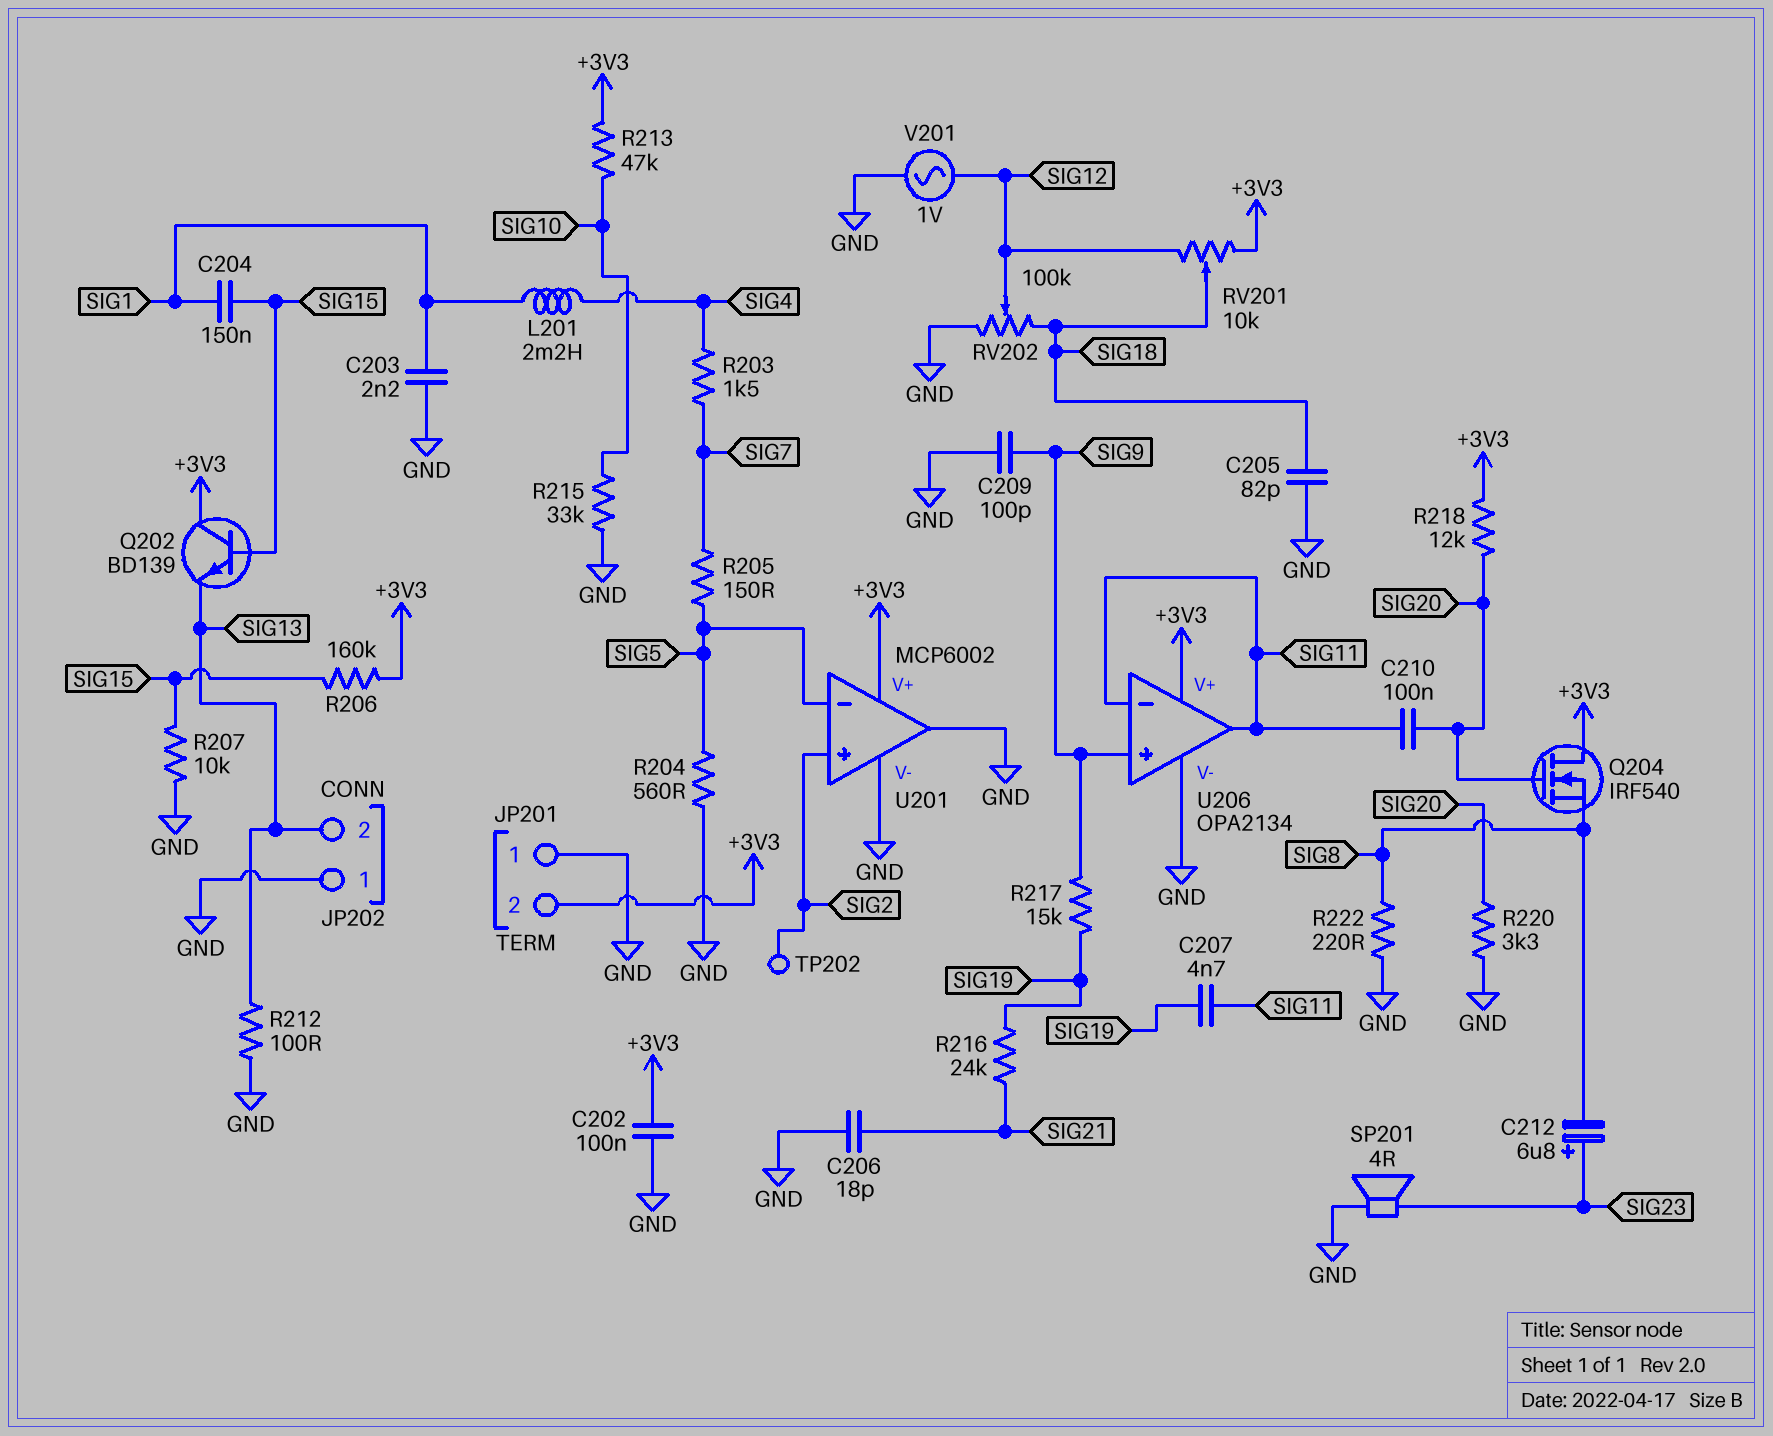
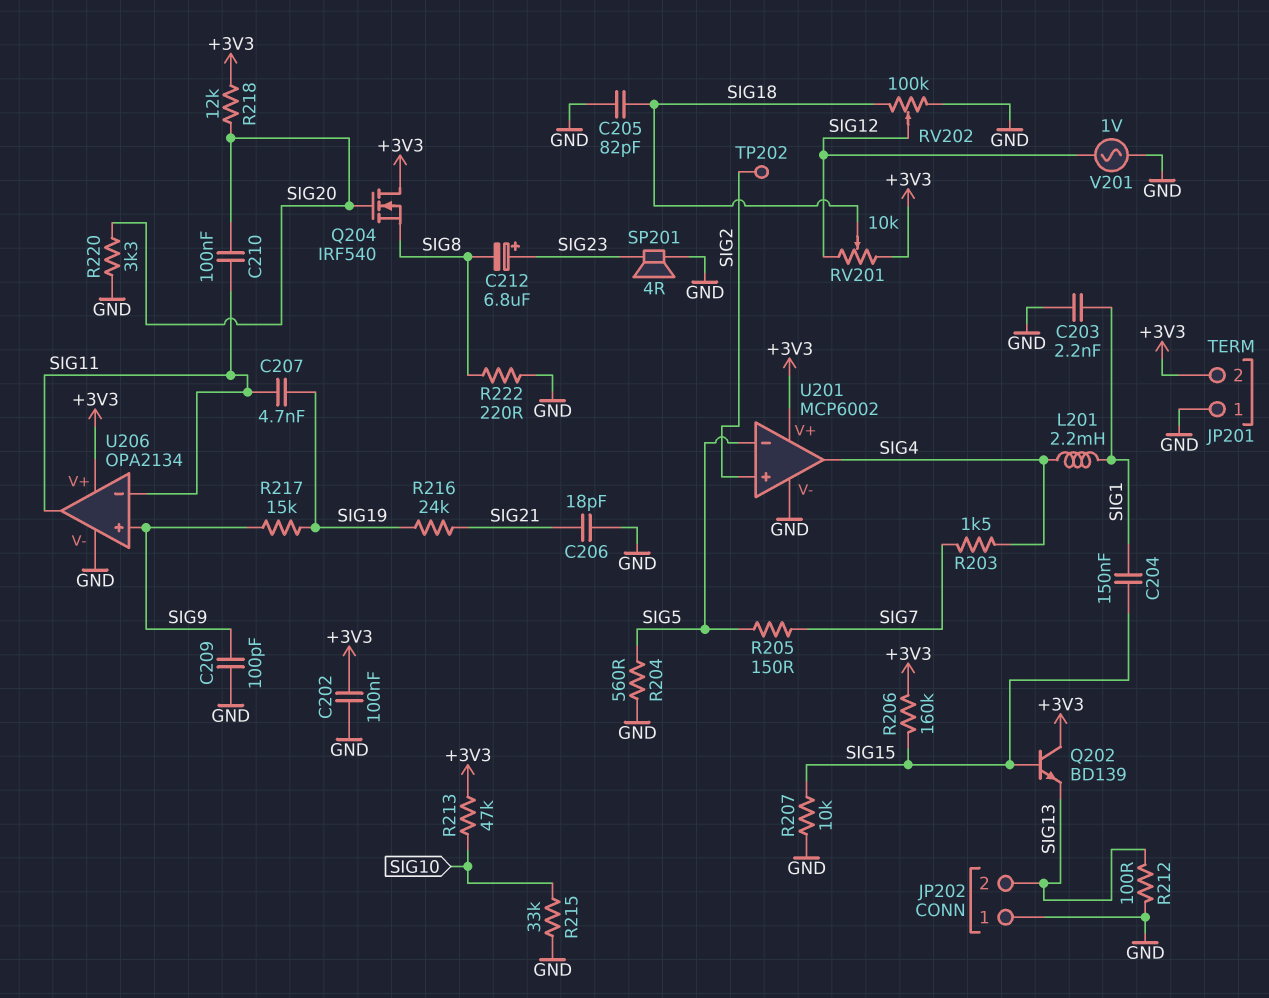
U201 pin out: GND -> SIG4

